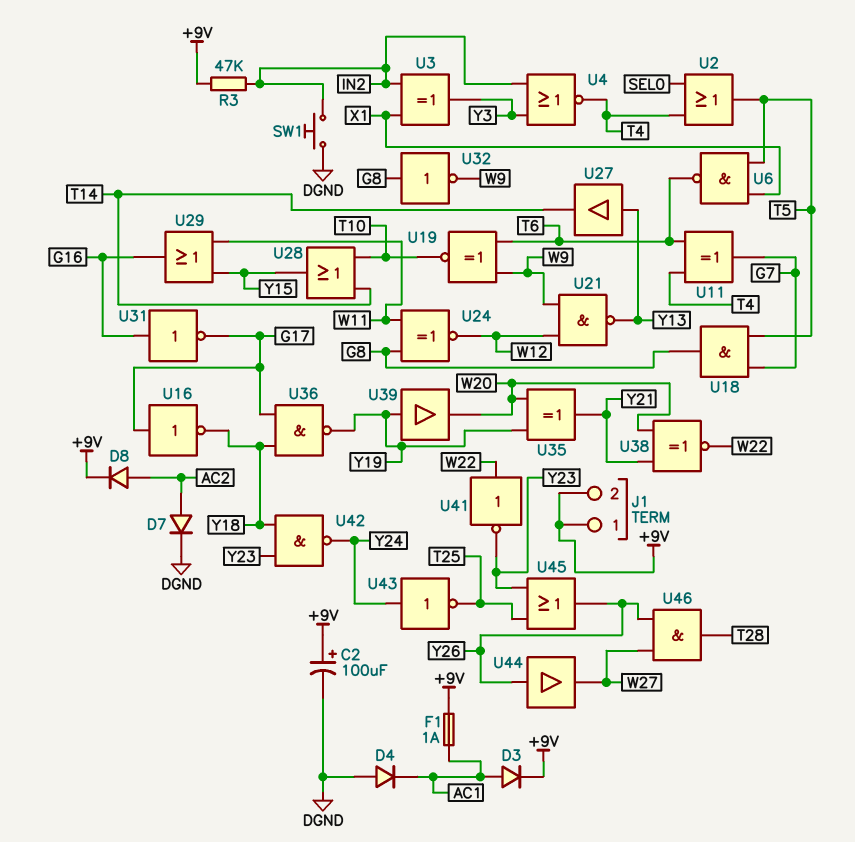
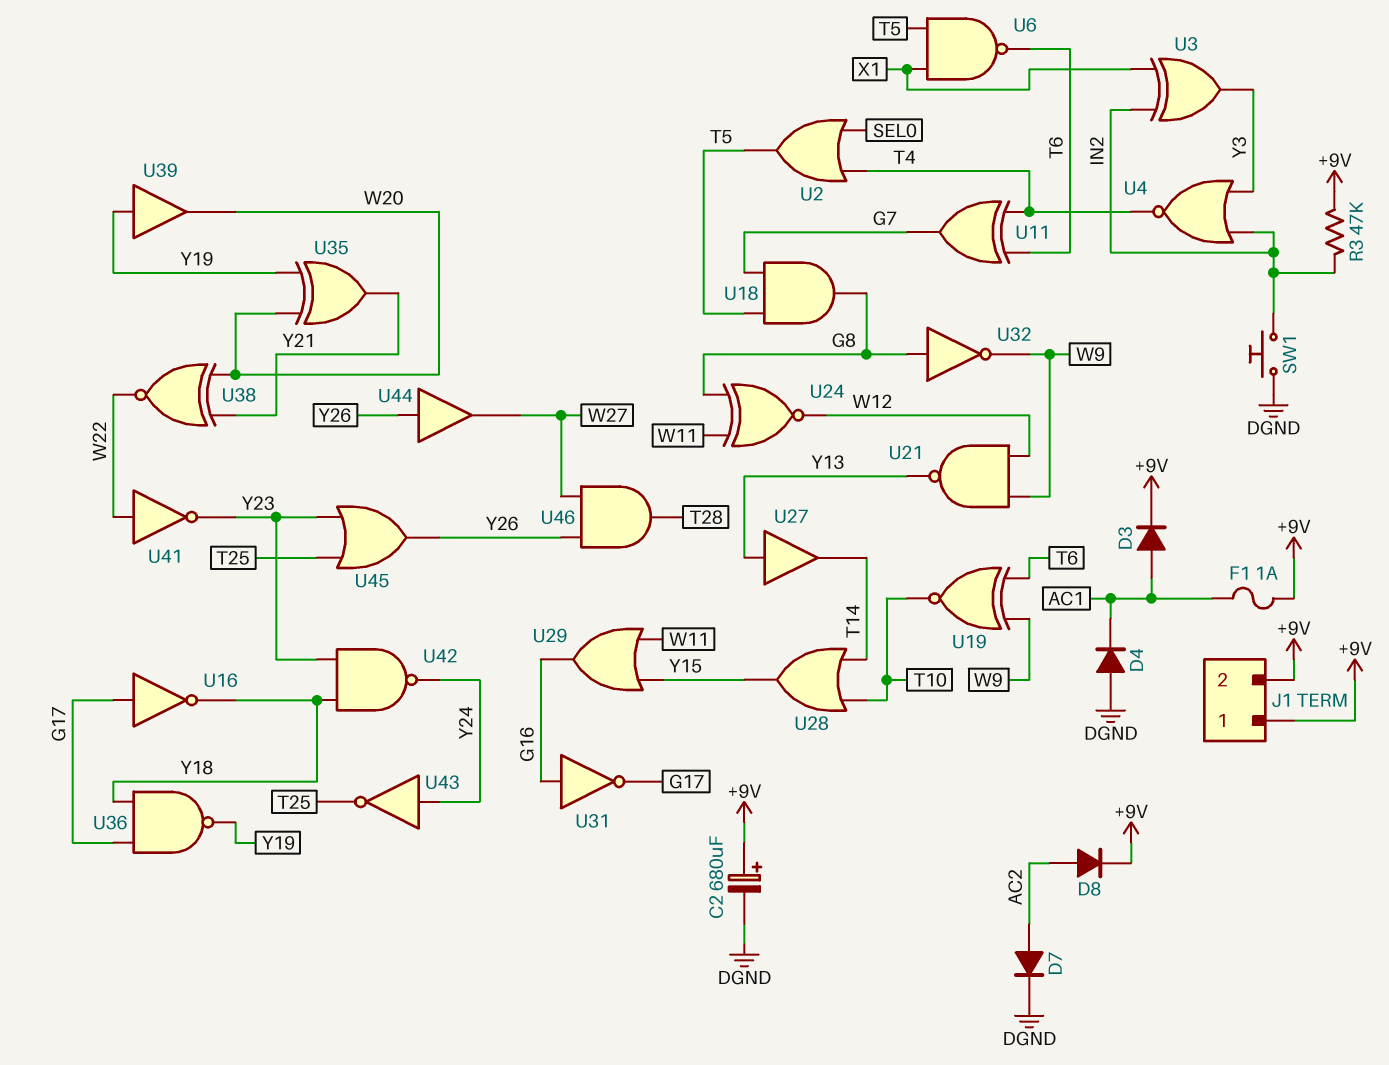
C2: 100uF (plus +9V, minus DGND) -> 680uF (plus +9V, minus DGND)

